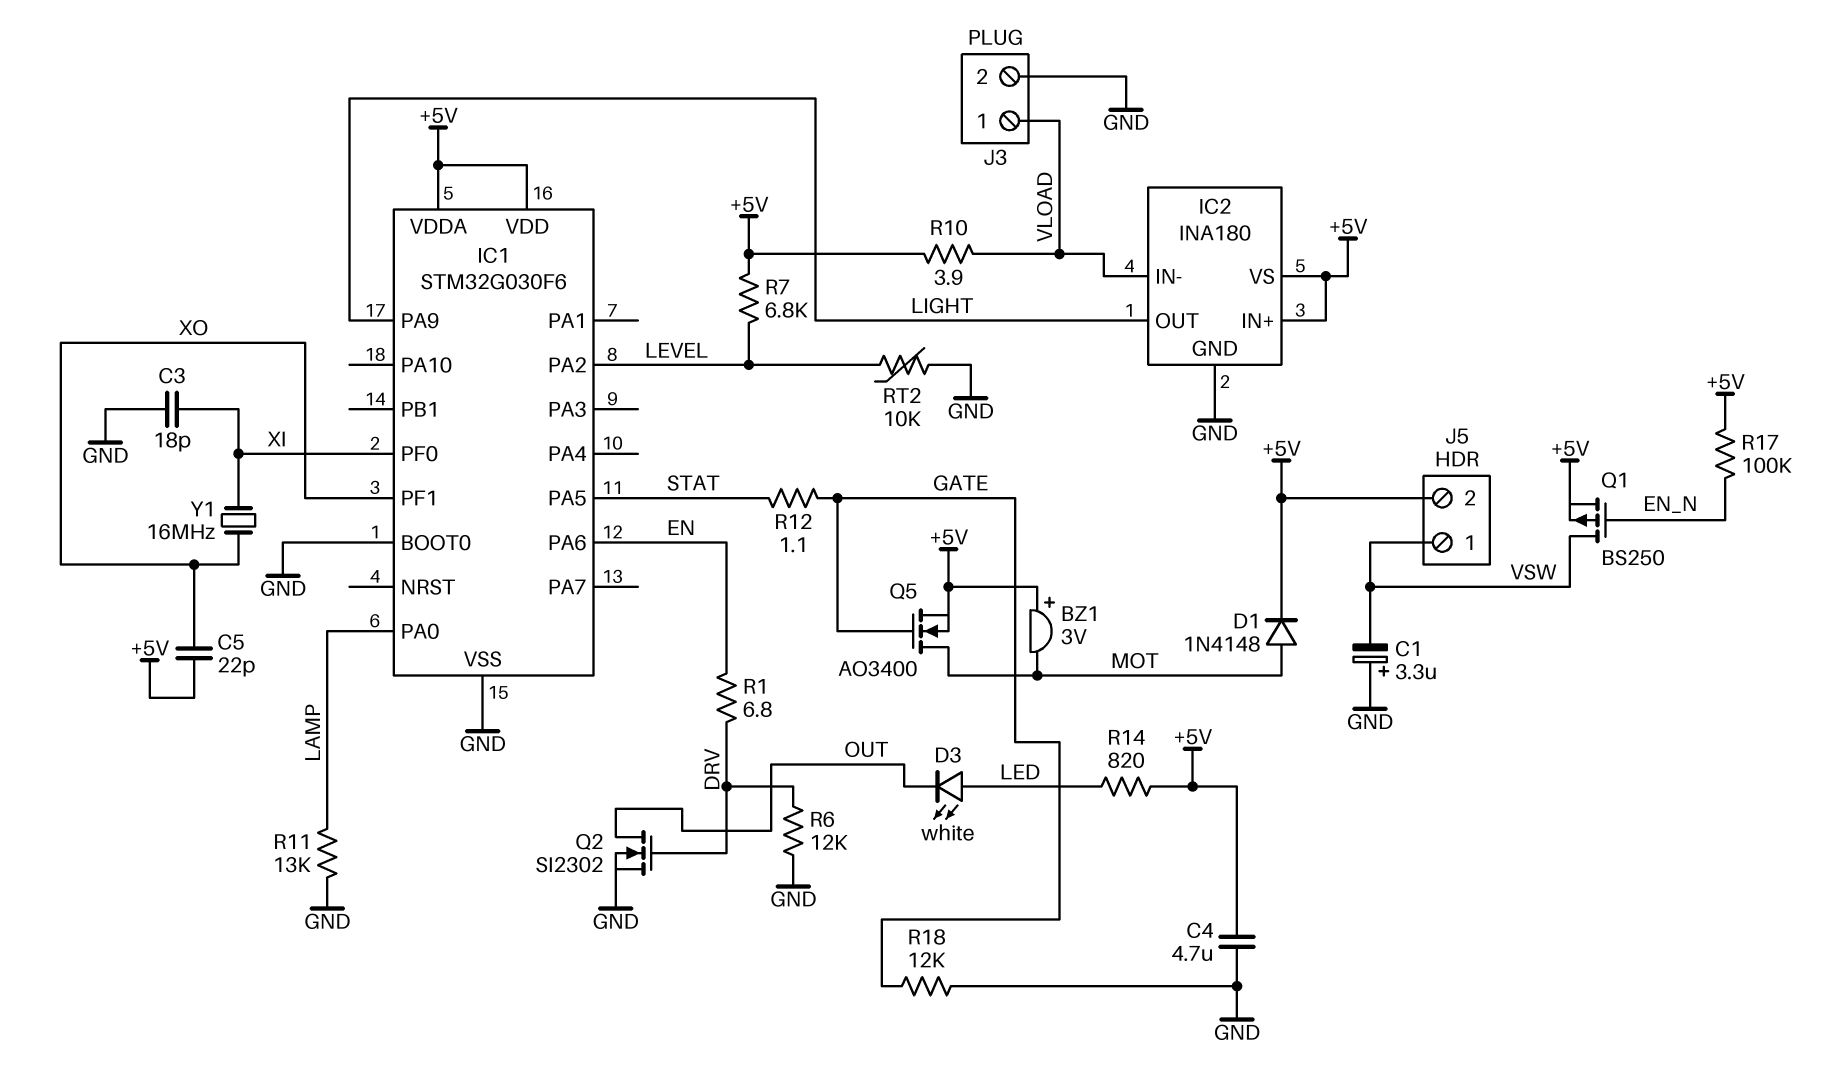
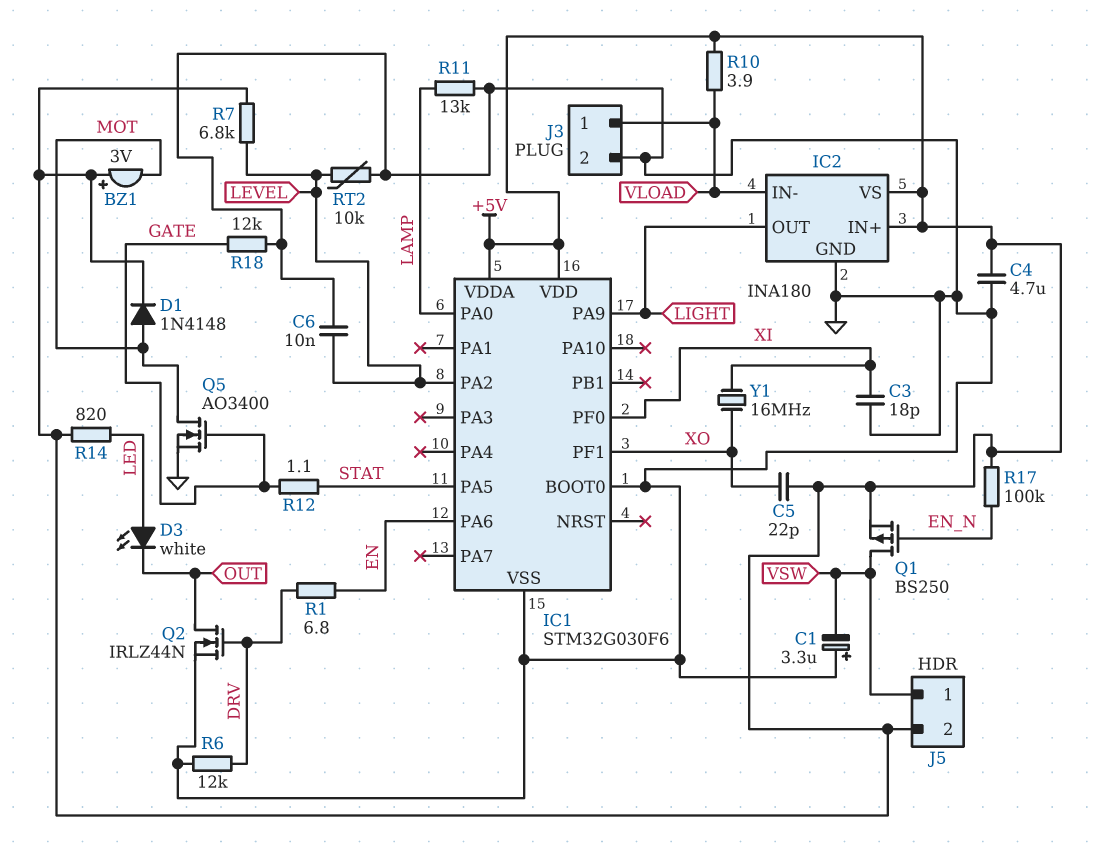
C6: none -> 10nF (GND, LEVEL)
Q2: NMOS SI2302 (G DRV, D OUT, S GND) -> NMOS IRLZ44N (G DRV, D OUT, S GND)
Q5: NMOS AO3400 (G GATE, D MOT, S +5V) -> NMOS AO3400 (G GATE, D MOT, S GND)

